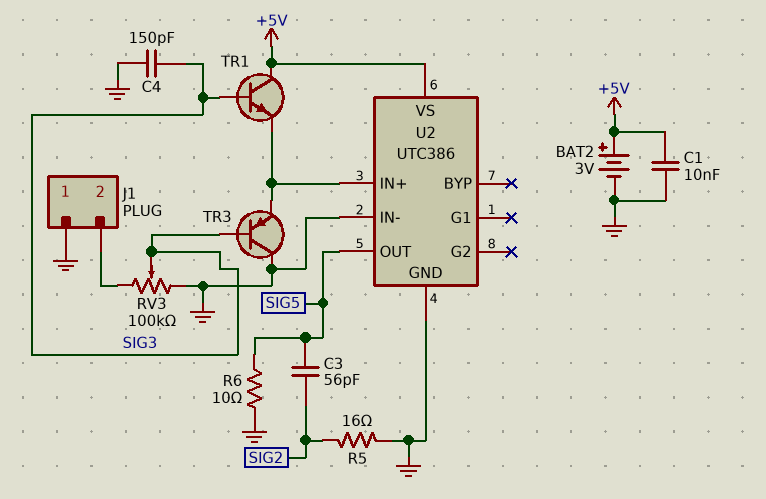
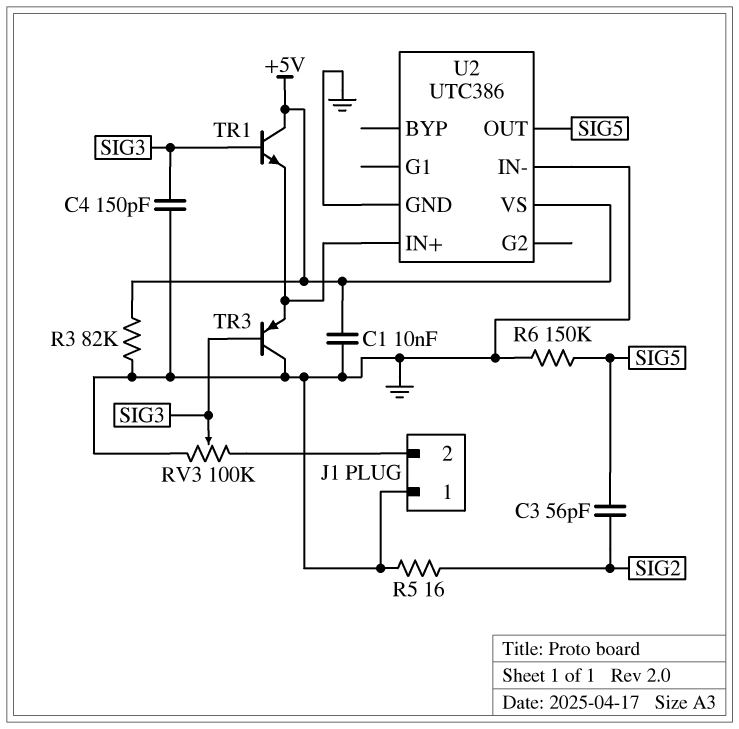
BAT2: 3V (plus +5V, minus GND) -> none
R3: none -> 82k (+5V, GND)
R6: 10 (GND, SIG5) -> 150k (GND, SIG5)

